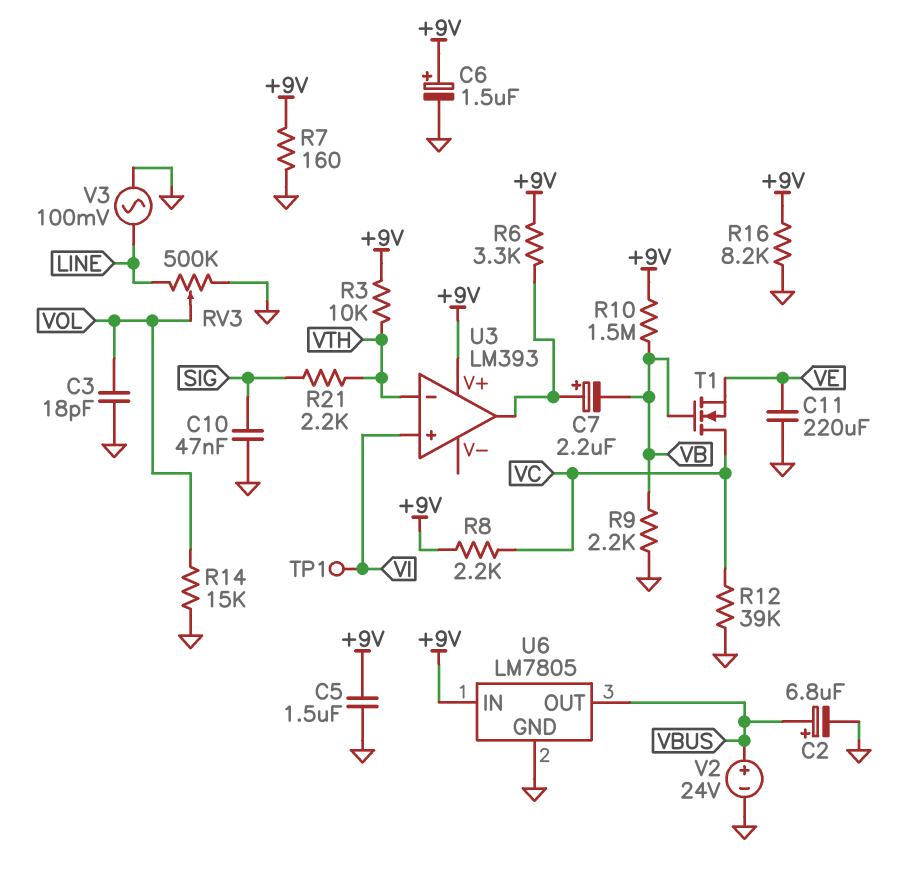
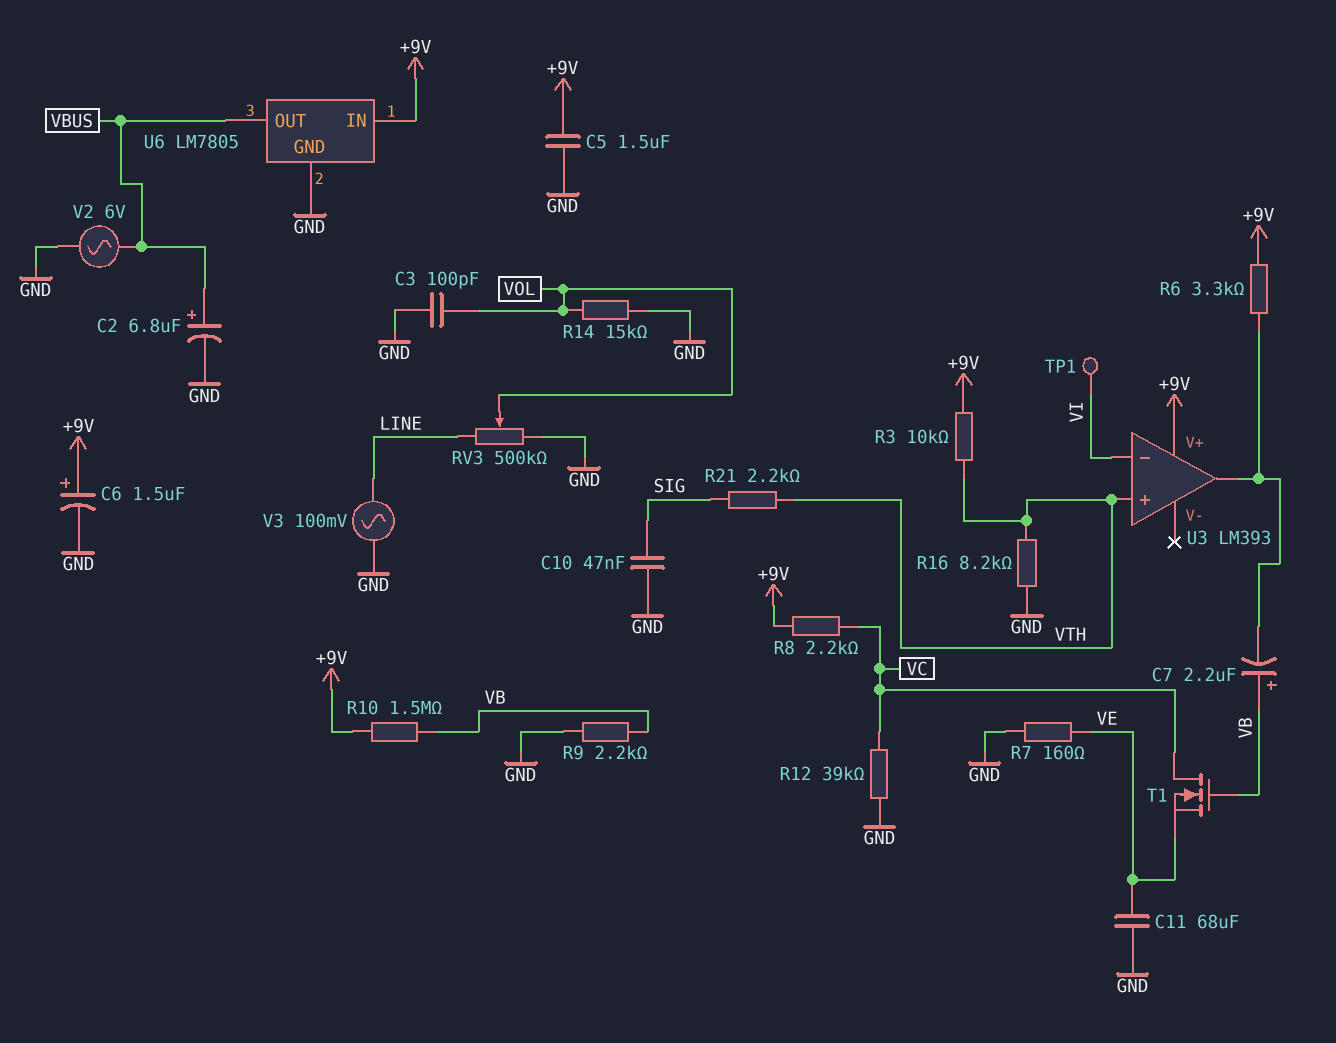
C3: 18pF (GND, VOL) -> 100pF (GND, VOL)
C7: 2.2uF (plus U3/out, minus VB) -> 2.2uF (plus VB, minus U3/out)
C11: 220uF (GND, VE) -> 68uF (GND, VE)
R7: 160 (+9V, GND) -> 160 (GND, VE)
R16: 8.2k (+9V, GND) -> 8.2k (GND, VTH)
U3 pin in+: VI -> VTH
U3 pin in-: VTH -> VI
V2: 24V (plus VBUS, minus GND) -> AC 6V (GND, VBUS)

